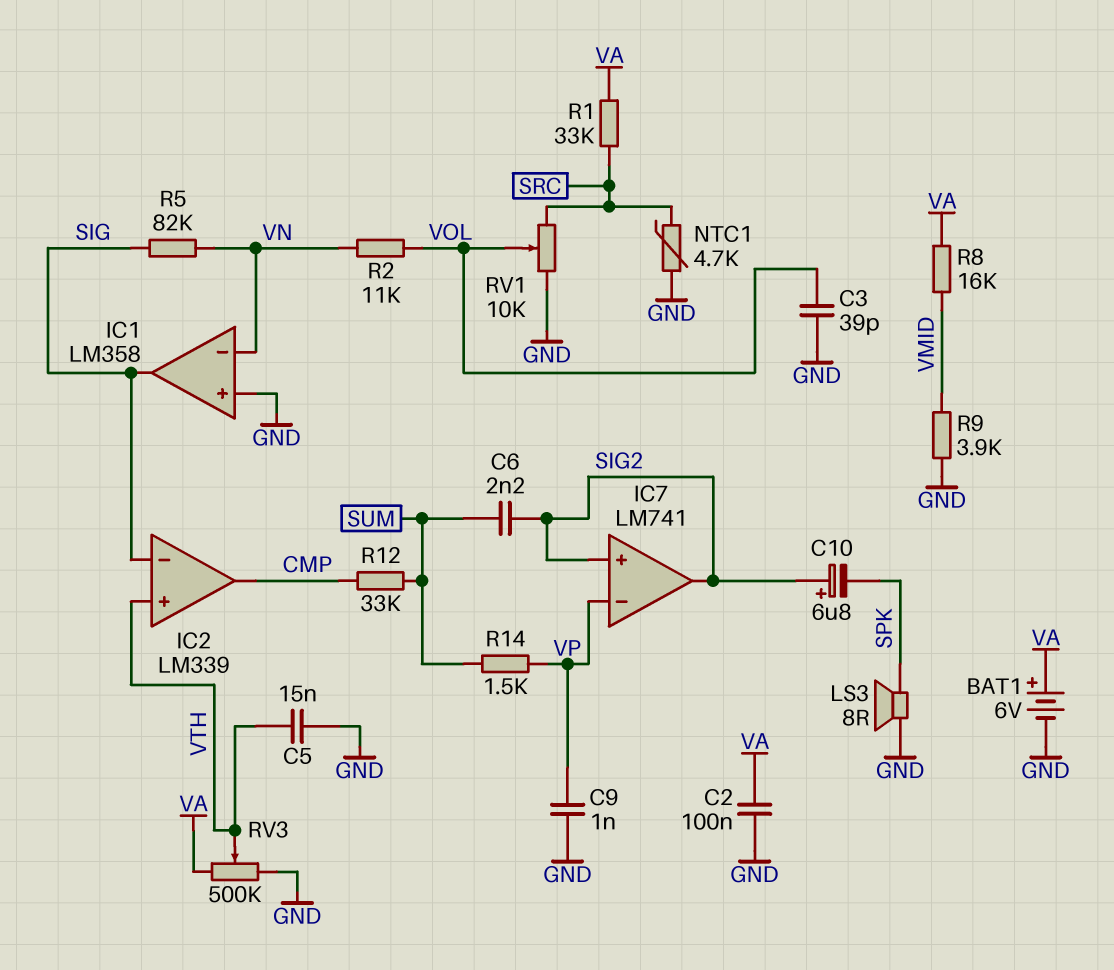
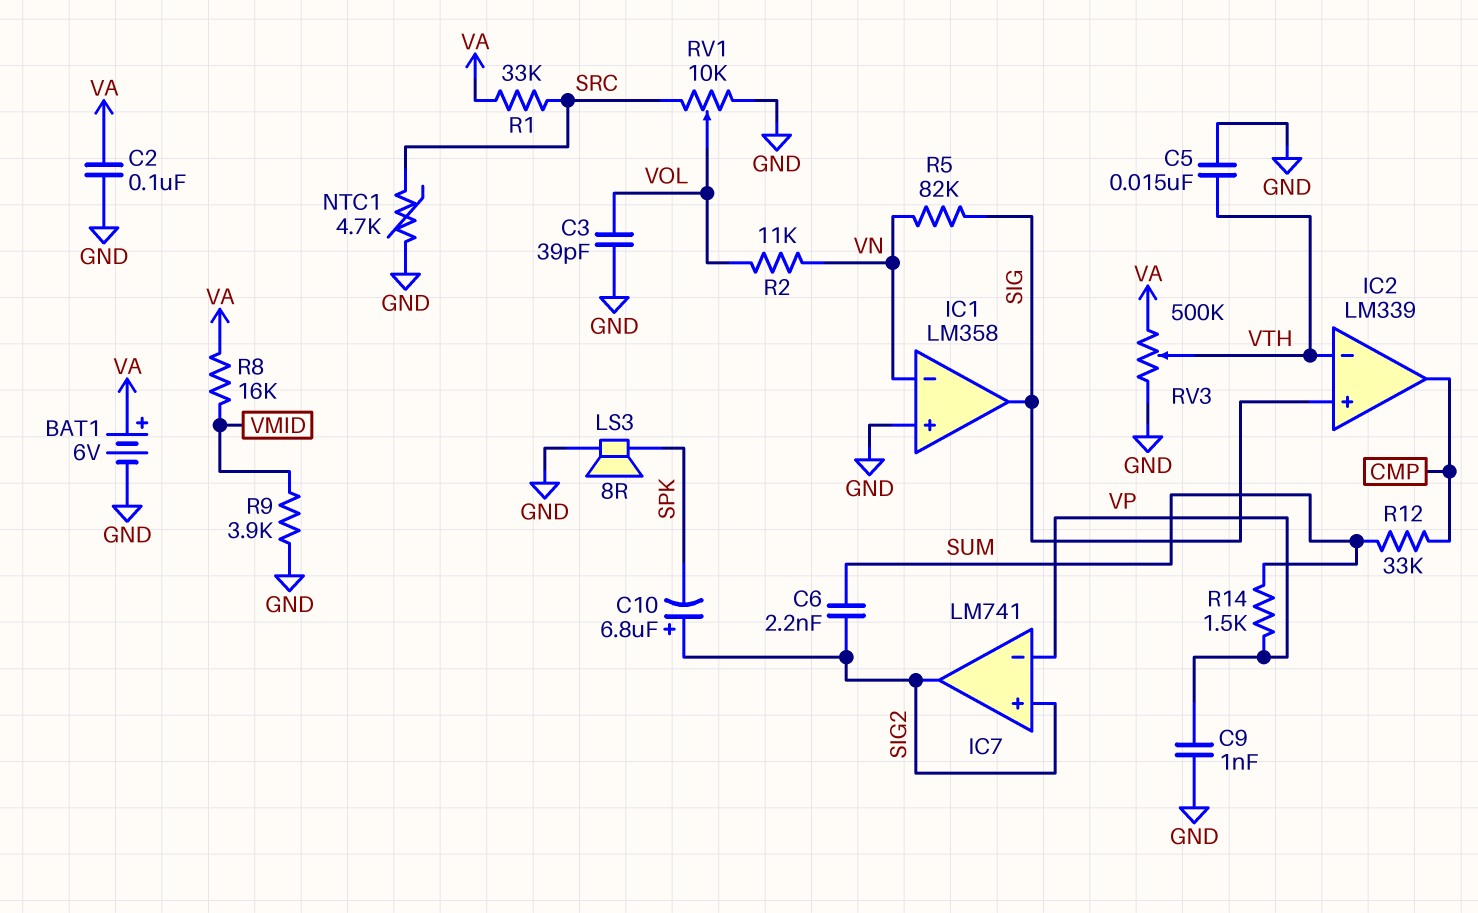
IC2 pin in+: VTH -> SIG
IC2 pin in-: SIG -> VTH

